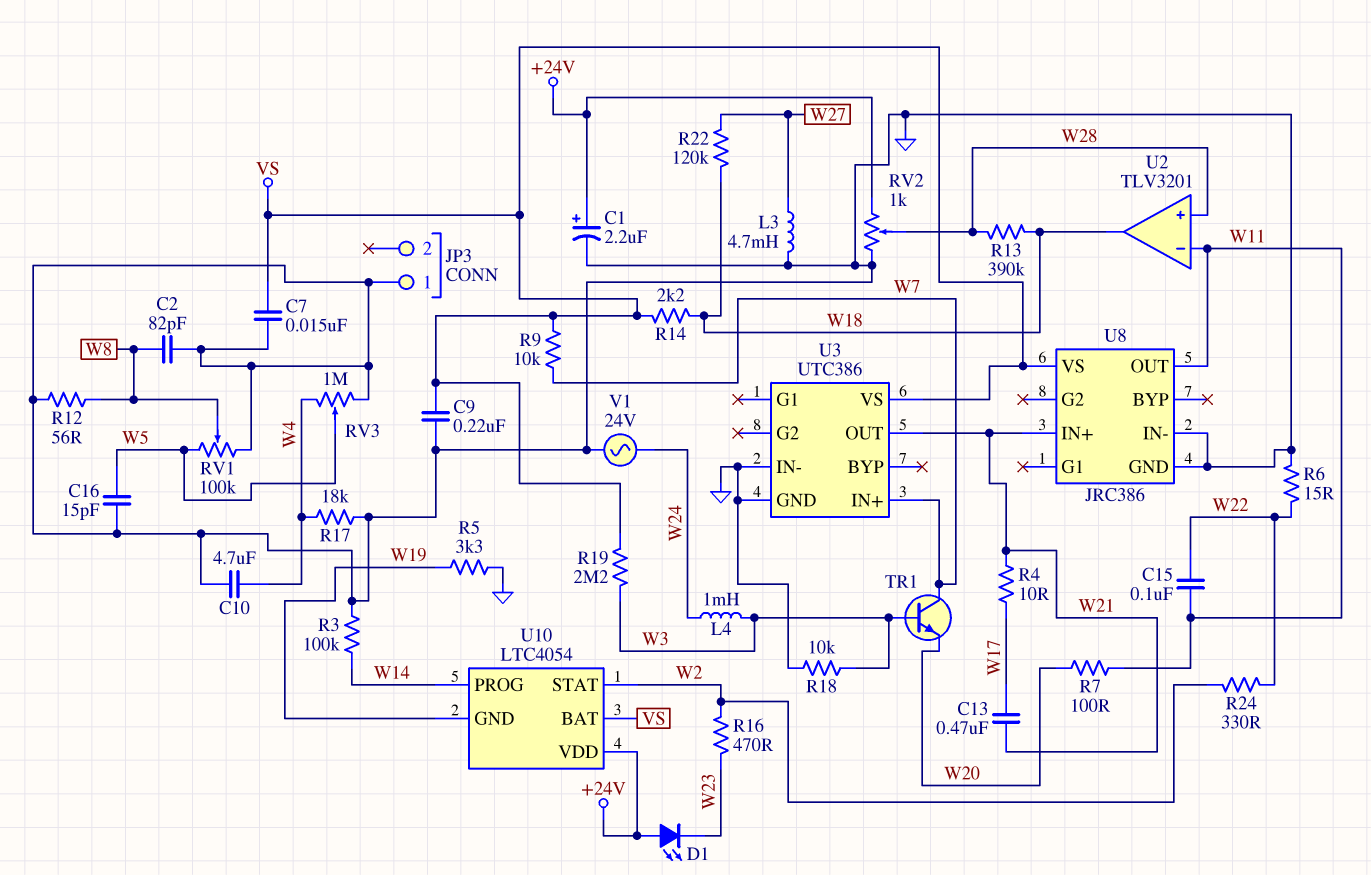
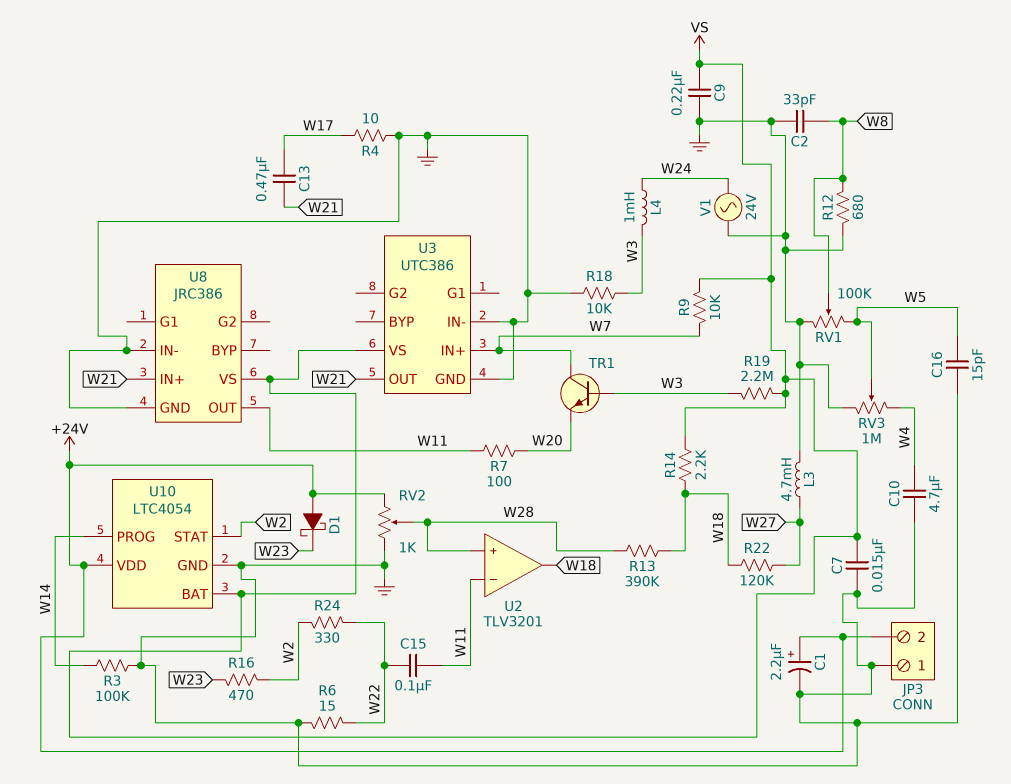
C2: 82pF (GND, W8) -> 33pF (GND, W8)
D1: LED (A +24V, K W23) -> schottky (A +24V, K W23)
JP3 pin 2: none -> +24V
R4: 10 (W17, W21) -> 10 (GND, W17)
R5: 3.3k (GND, W19) -> none
R12: 56 (GND, W8) -> 680 (GND, W8)
R17: 18k (GND, W4) -> none
U10 pin GND: W19 -> GND

